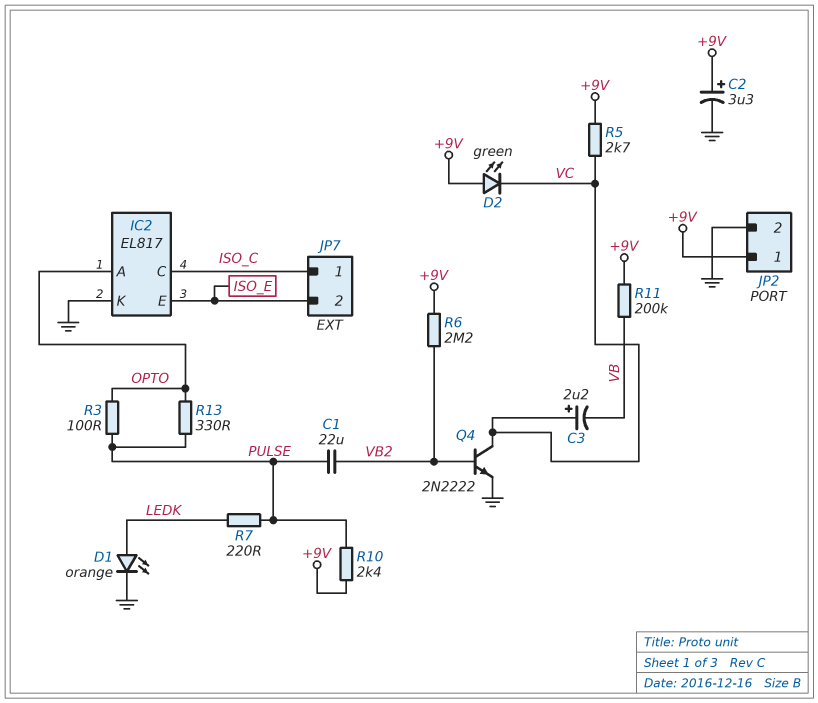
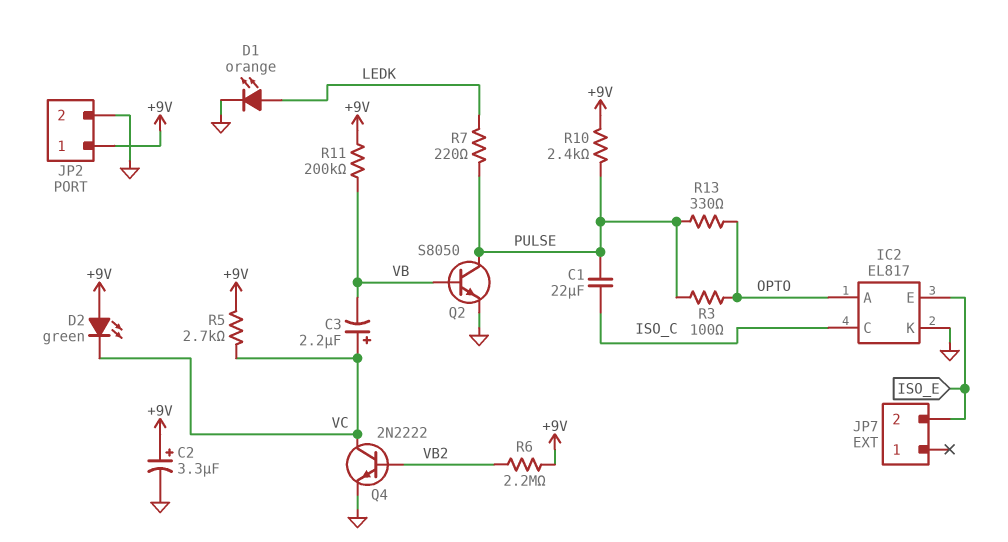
C1: 22uF (PULSE, VB2) -> 22uF (ISO_C, PULSE)
JP7 pin 1: ISO_C -> none
Q2: none -> NPN S8050 (B VB, C PULSE, E GND)

